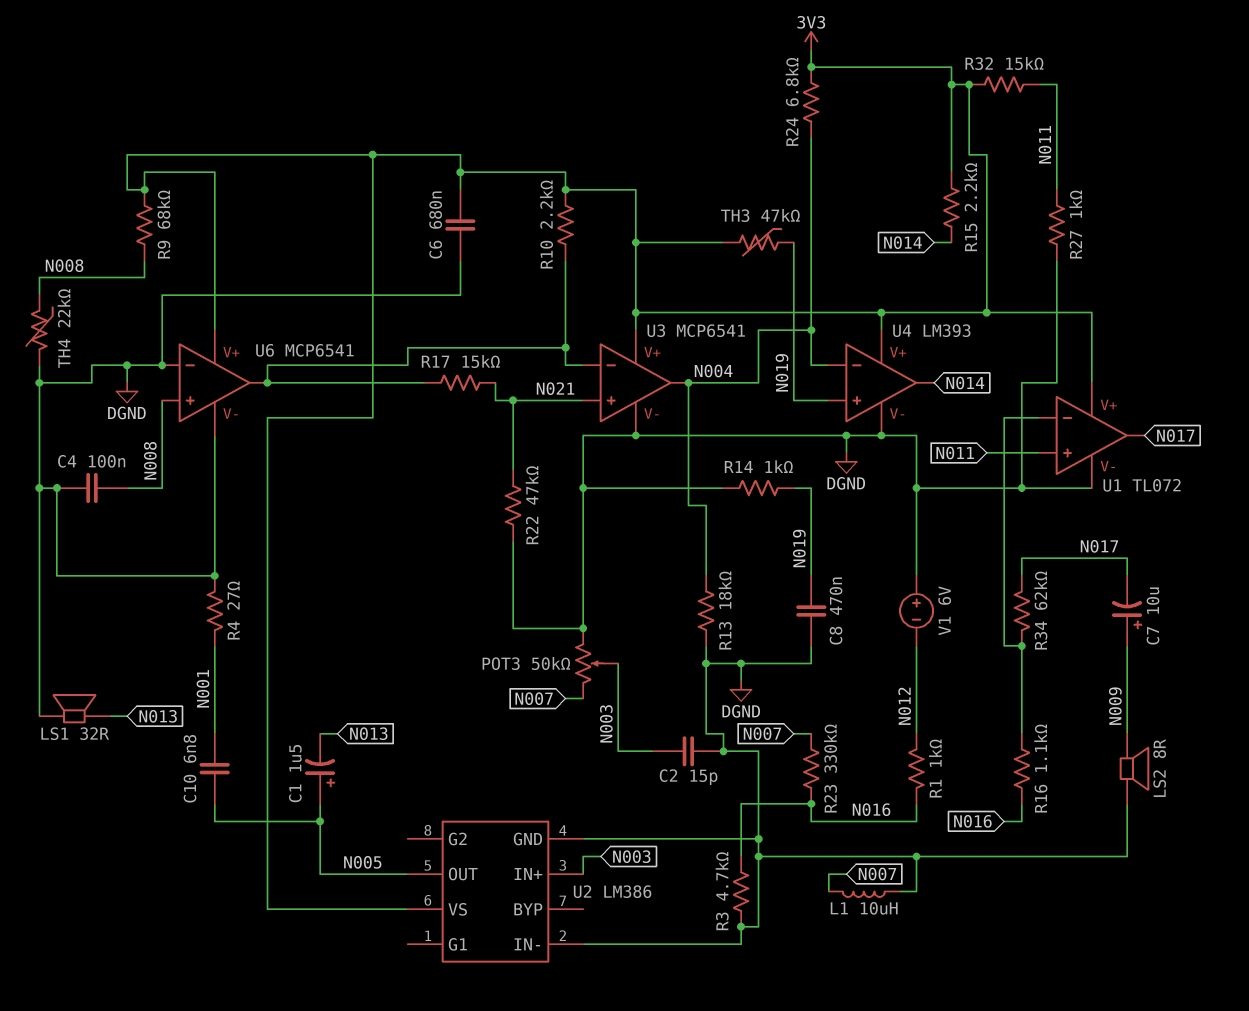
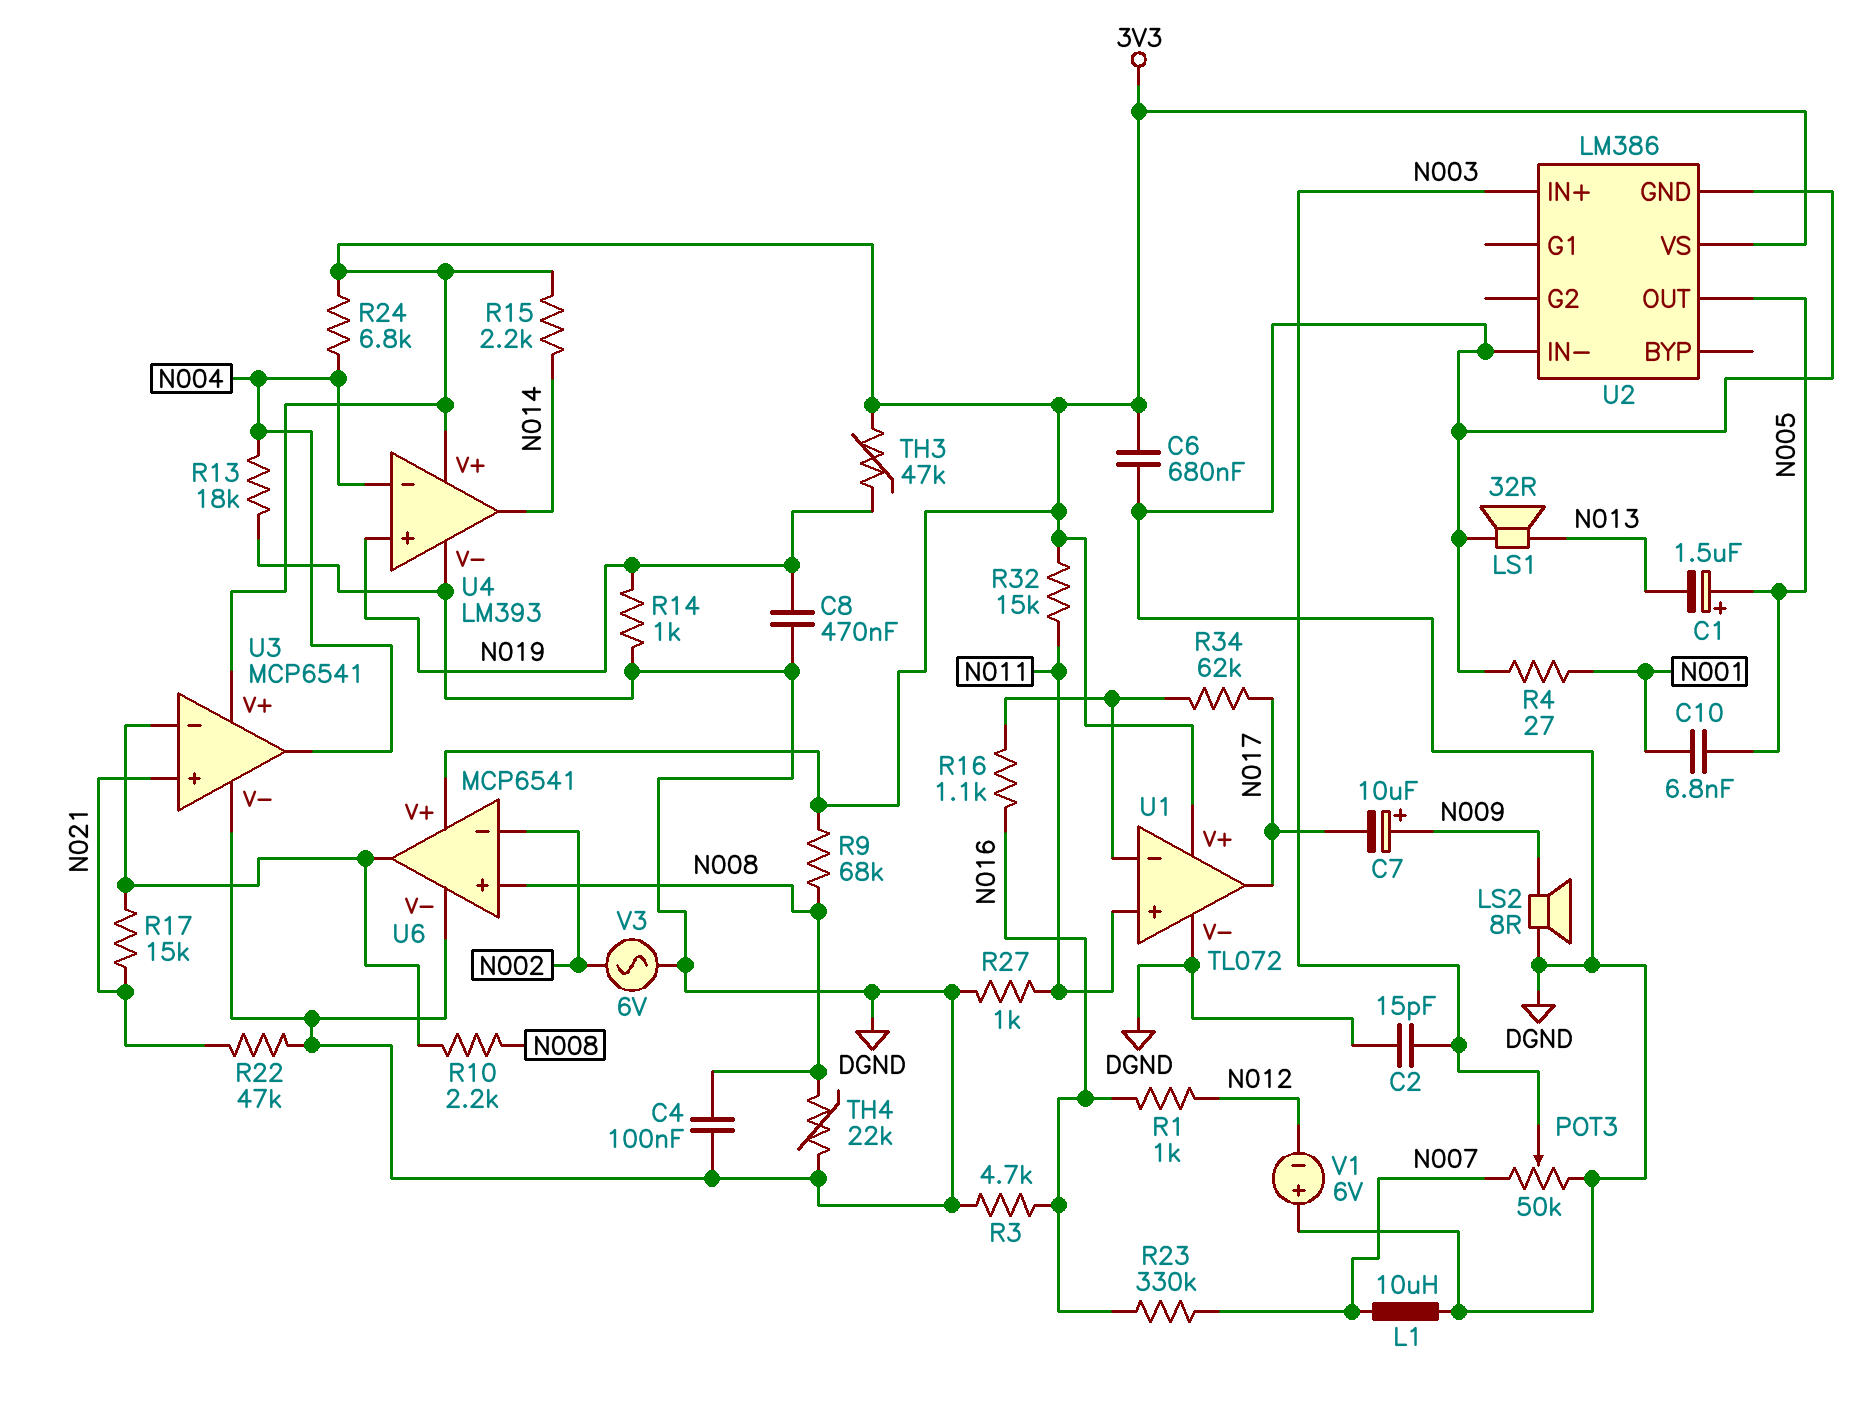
R10: 2.2k (3V3, U3/in-) -> 2.2k (N008, U3/in-)
U6 pin in-: DGND -> N002
V3: none -> AC 6V (DGND, N002)

